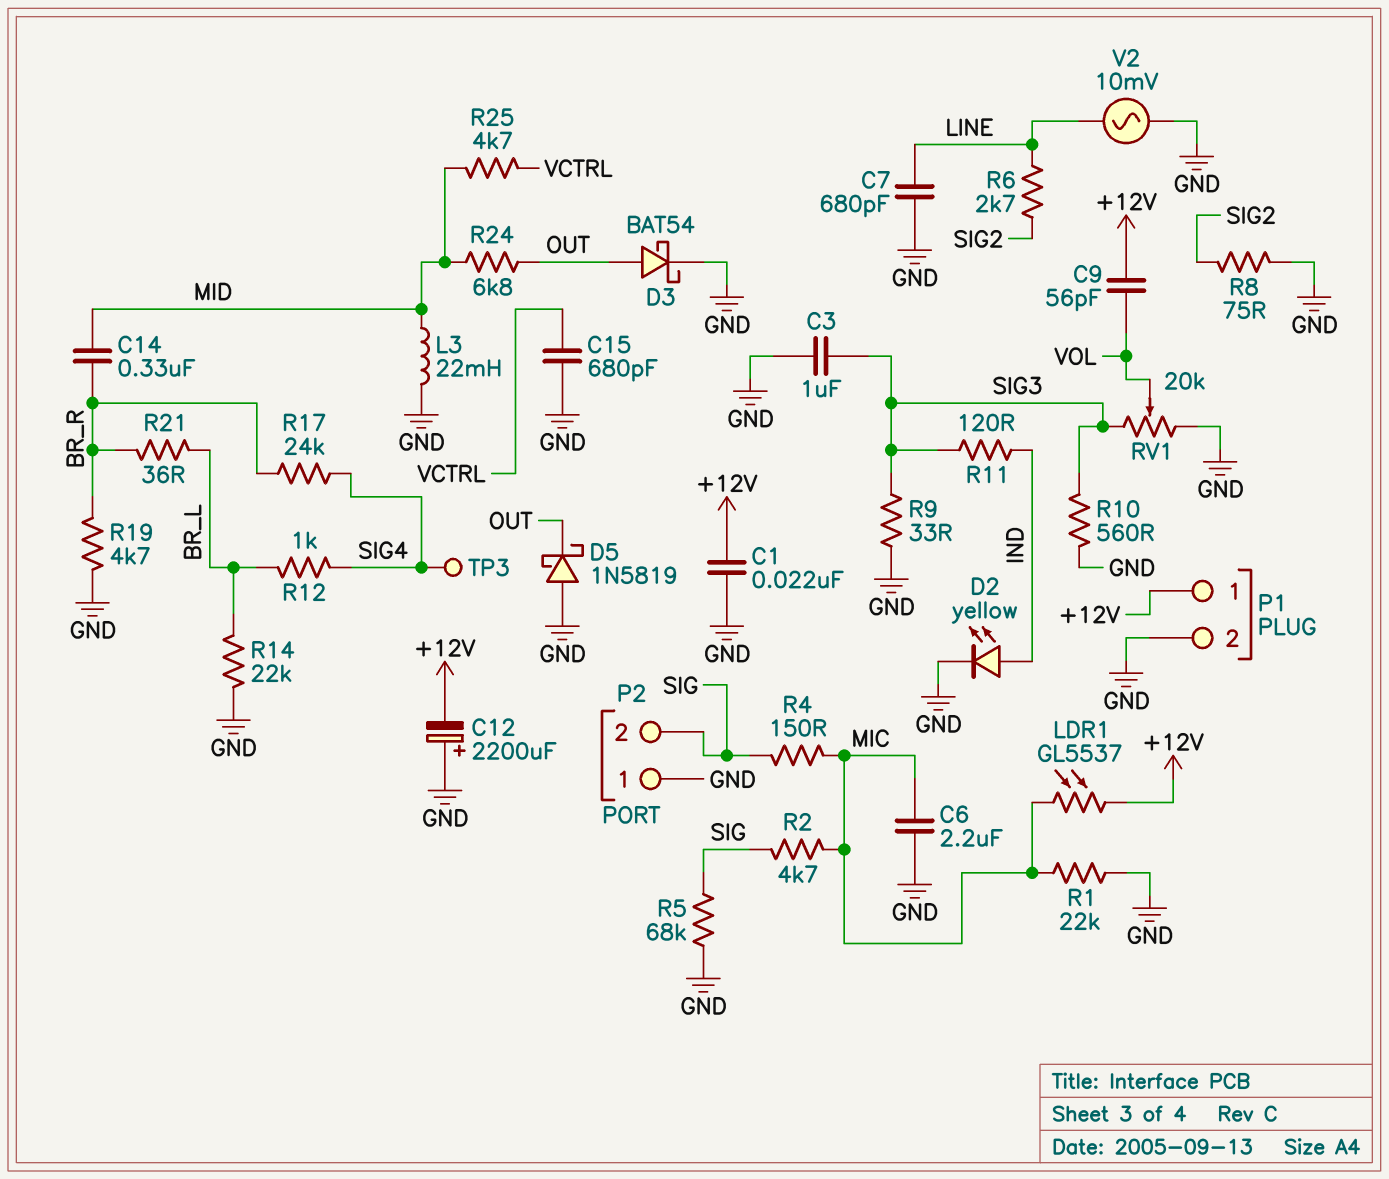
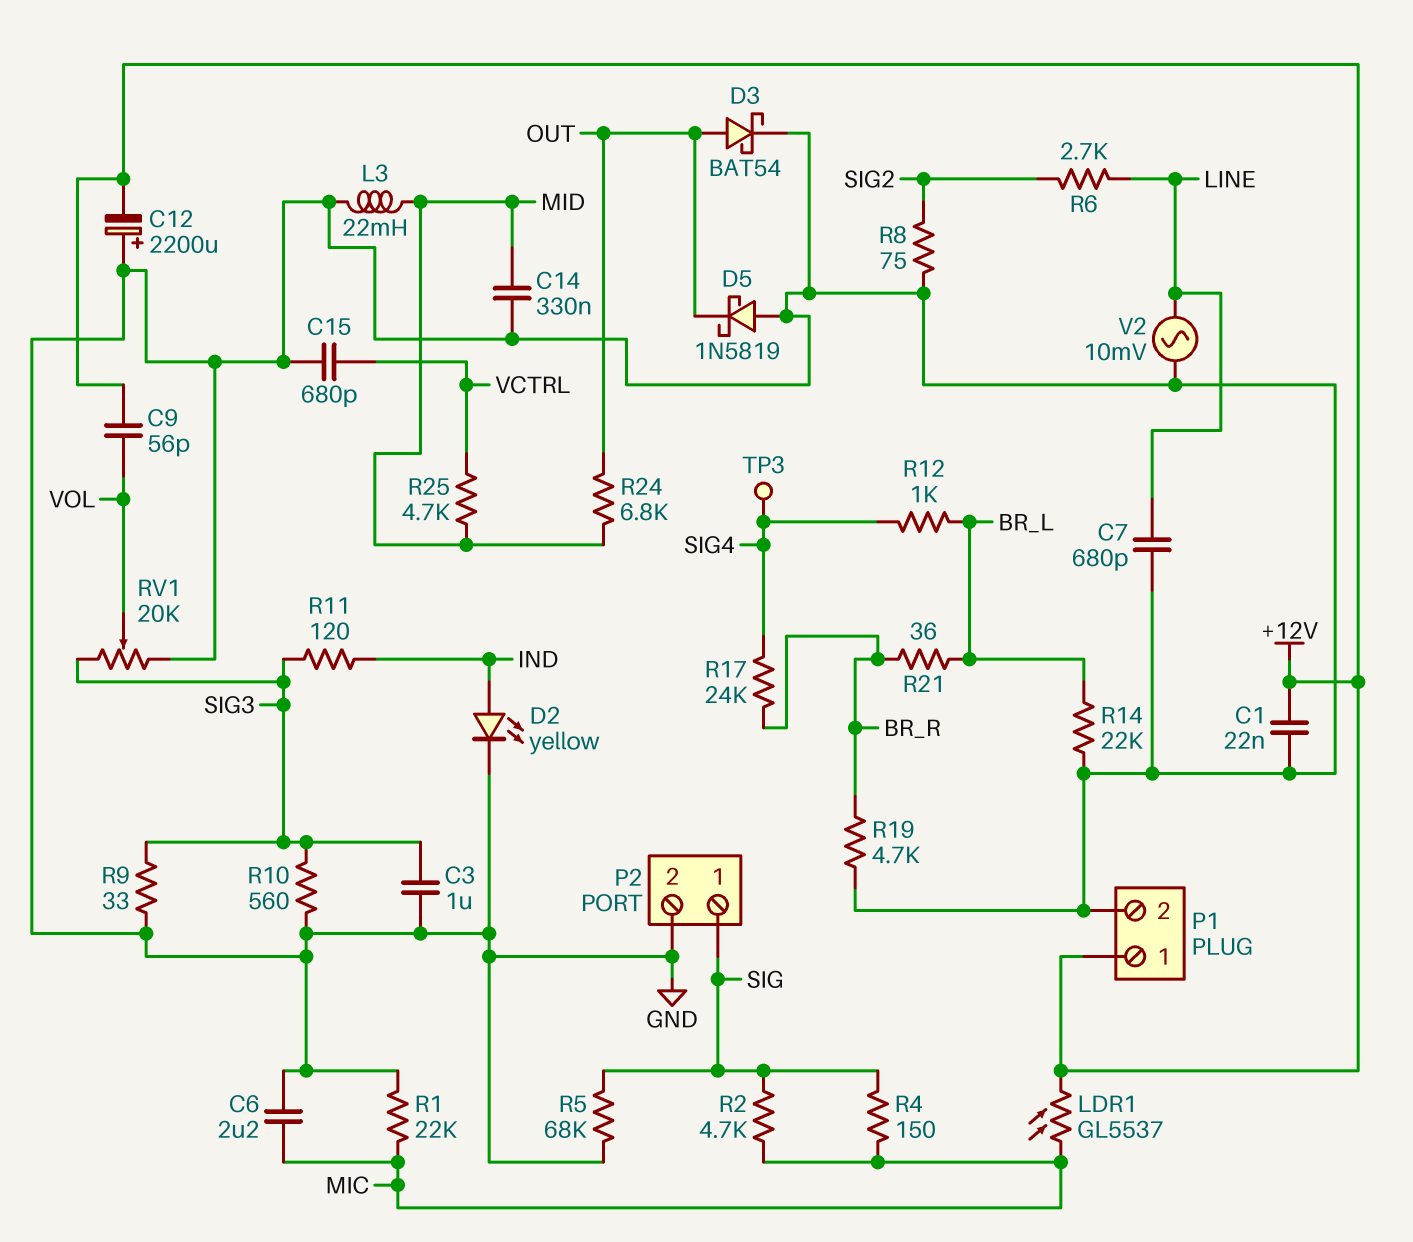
C14: 330nF (BR_R, MID) -> 330nF (GND, MID)
P2 pin 1: GND -> SIG
P2 pin 2: SIG -> GND

